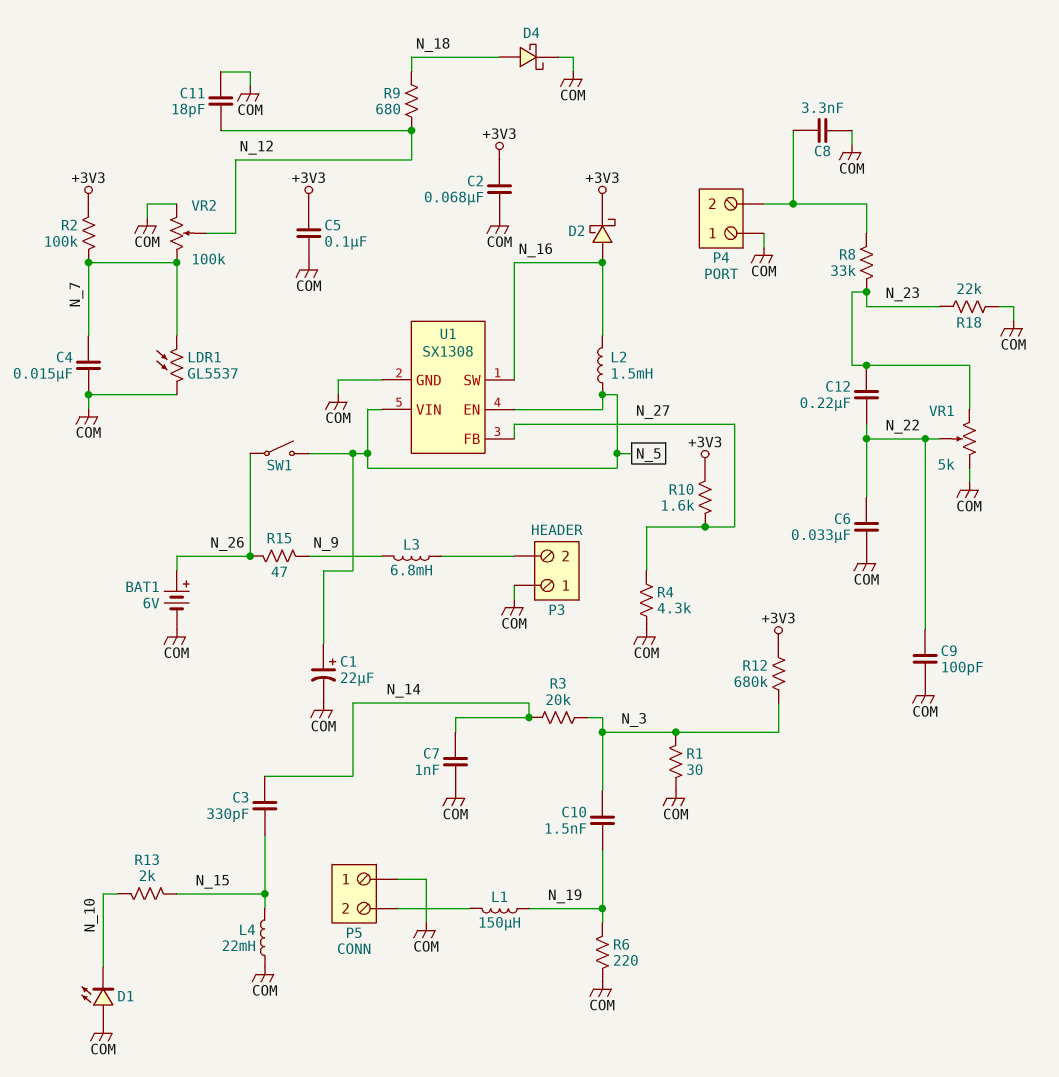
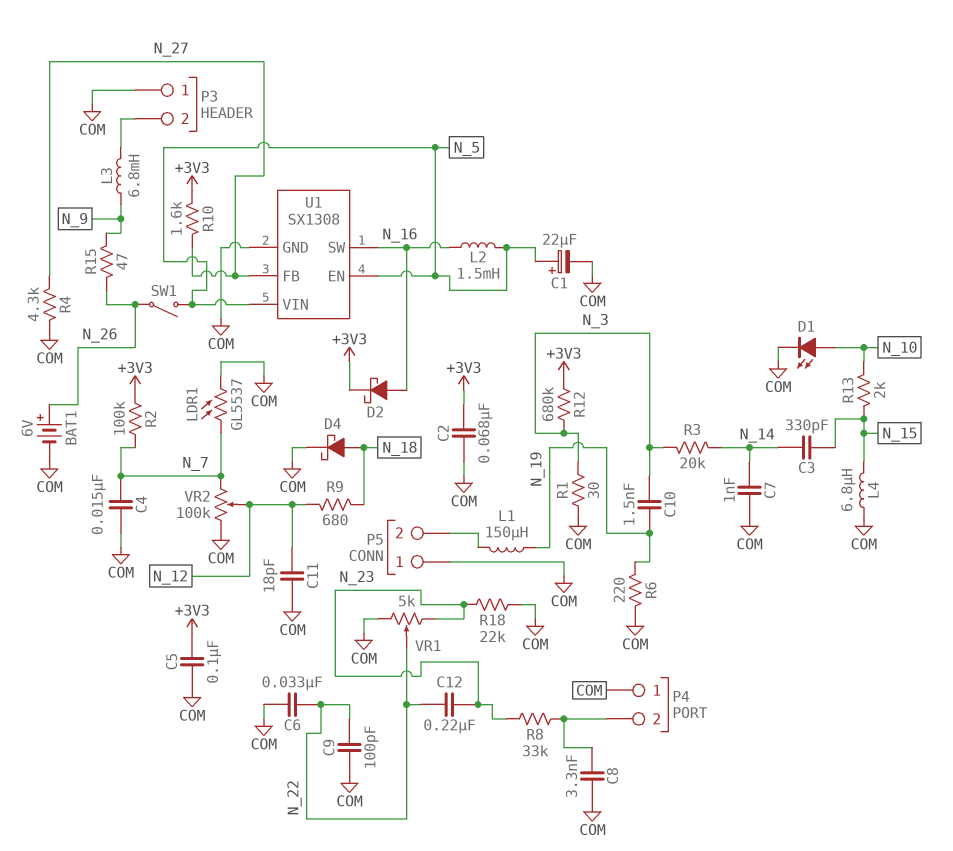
D1: LED (A COM, K N_10) -> LED (A N_10, K COM)
L4: 22mH (COM, N_15) -> 6.8uH (COM, N_15)

